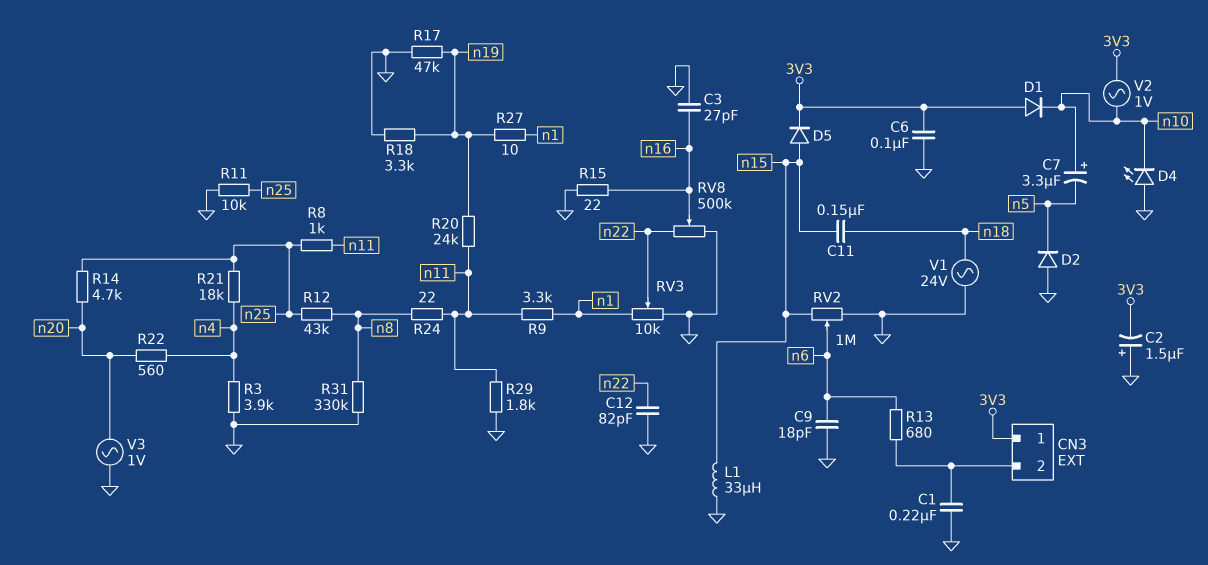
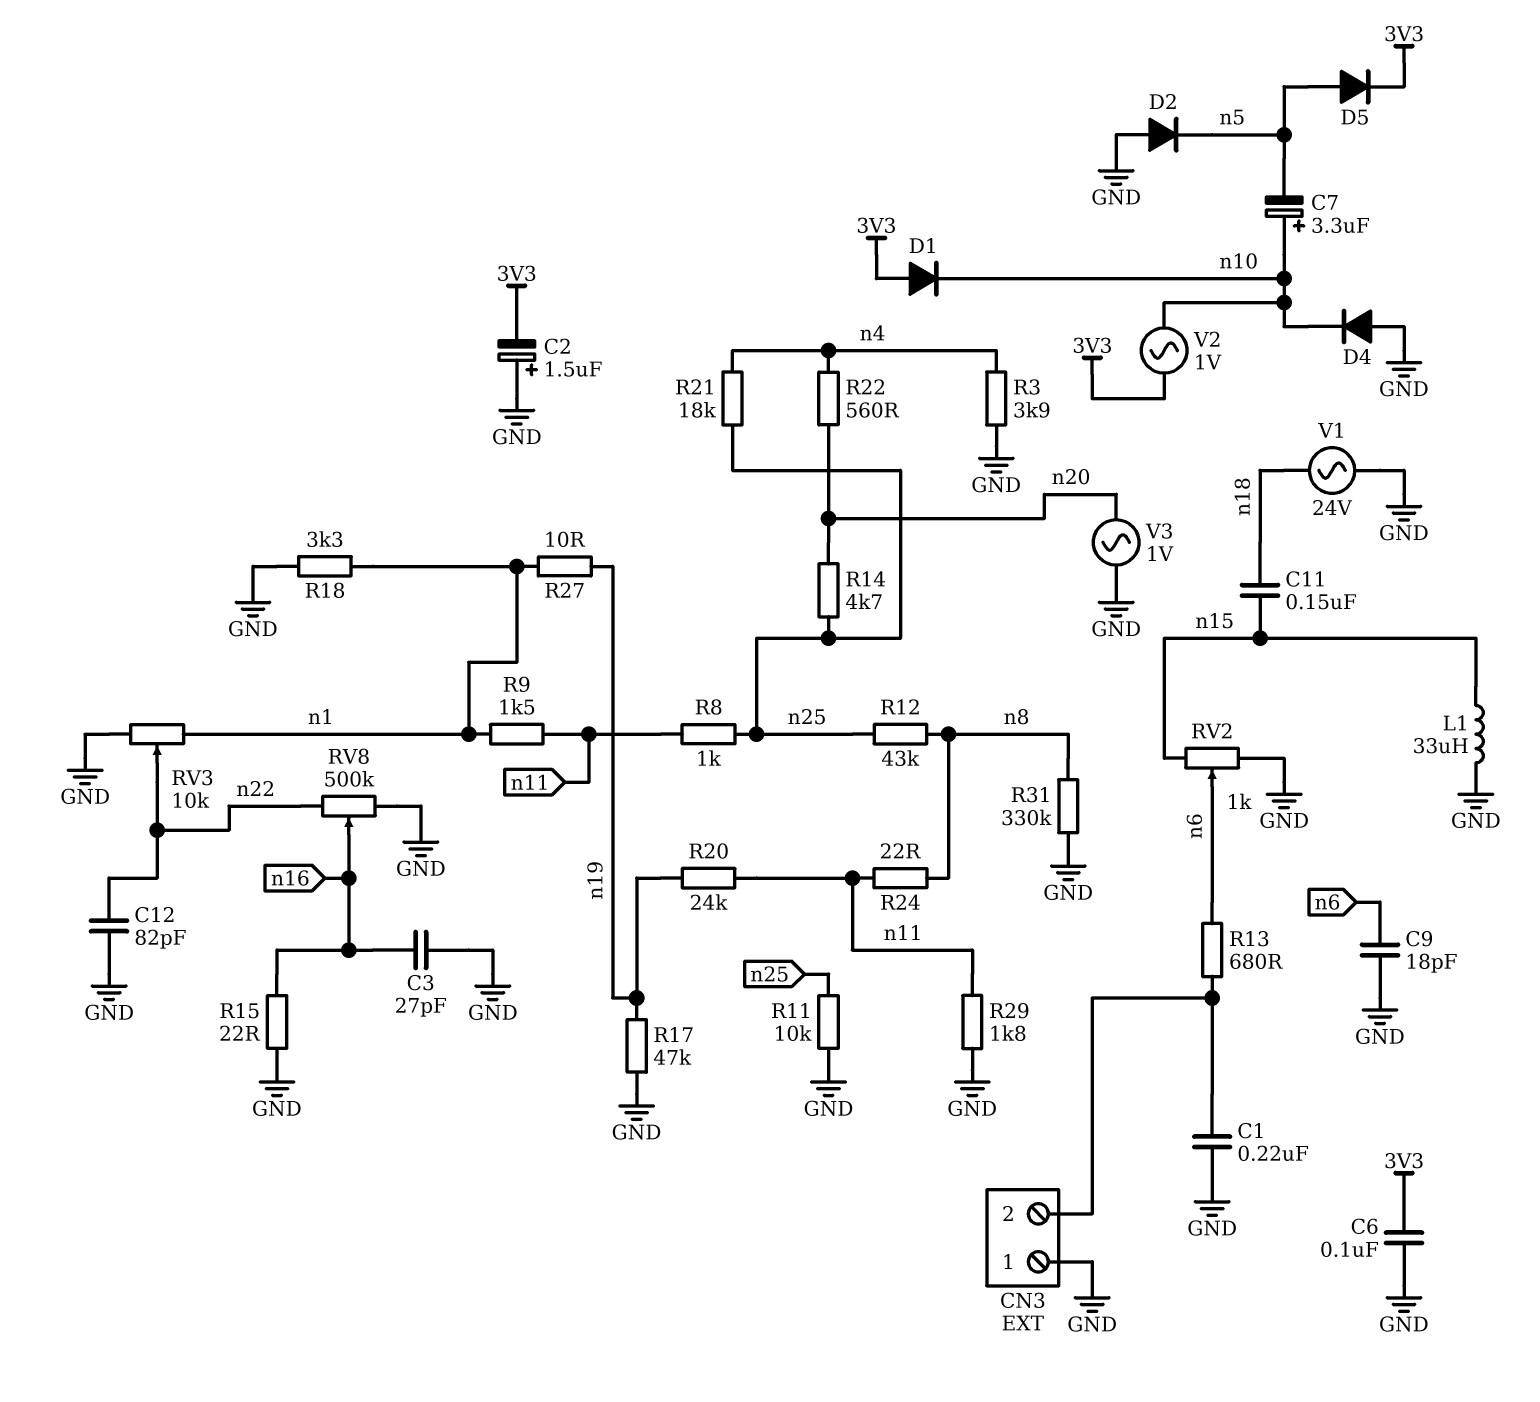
CN3 pin 1: 3V3 -> GND
D4: LED (A GND, K n10) -> diode (A GND, K n10)
D5: diode (A n15, K 3V3) -> diode (A n5, K 3V3)
R9: 3.3k (n1, n11) -> 1.5k (n1, n11)
R18: 3.3k (GND, n19) -> 3.3k (GND, n1)
RV2: 1M (GND, n15, wiper n6) -> 1k (GND, n15, wiper n6)

